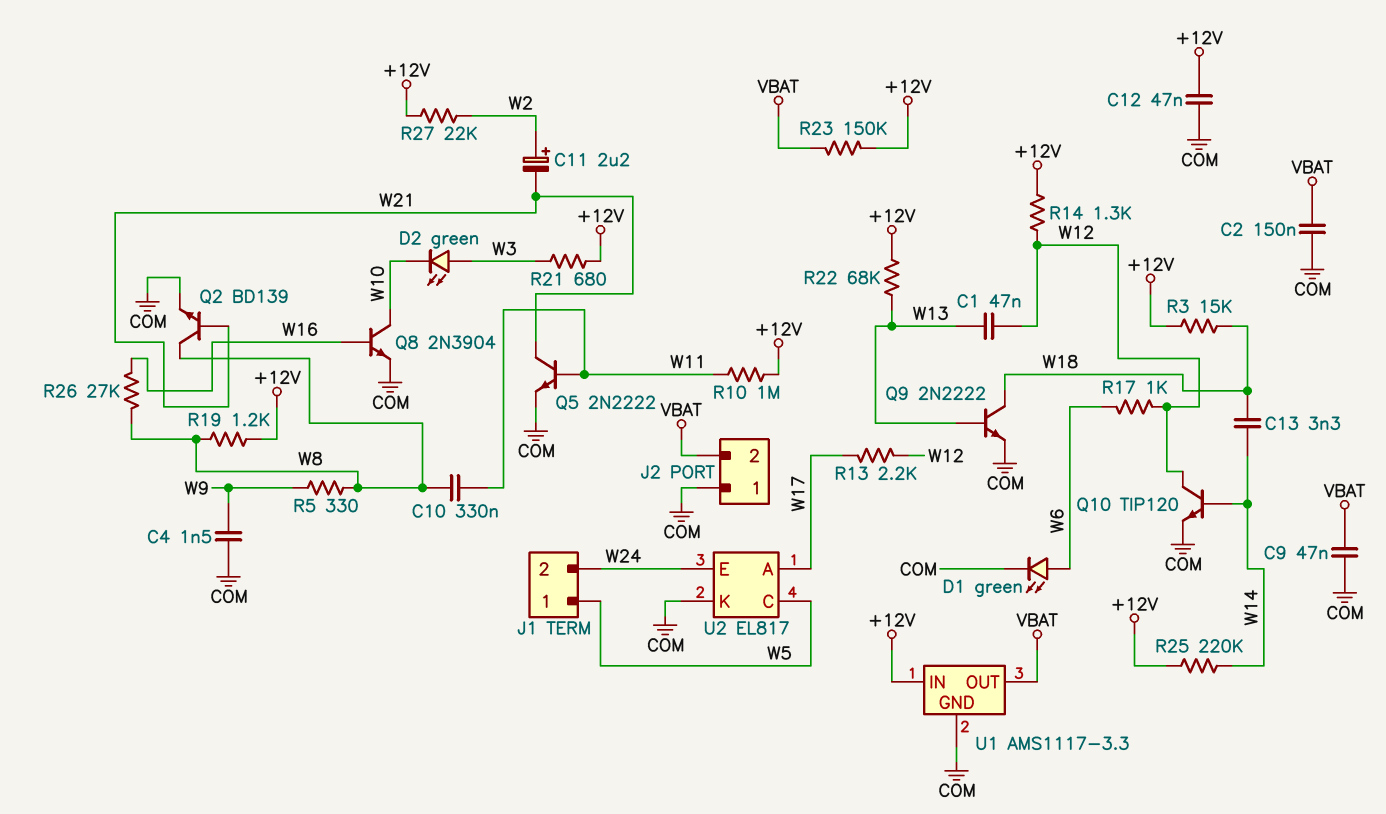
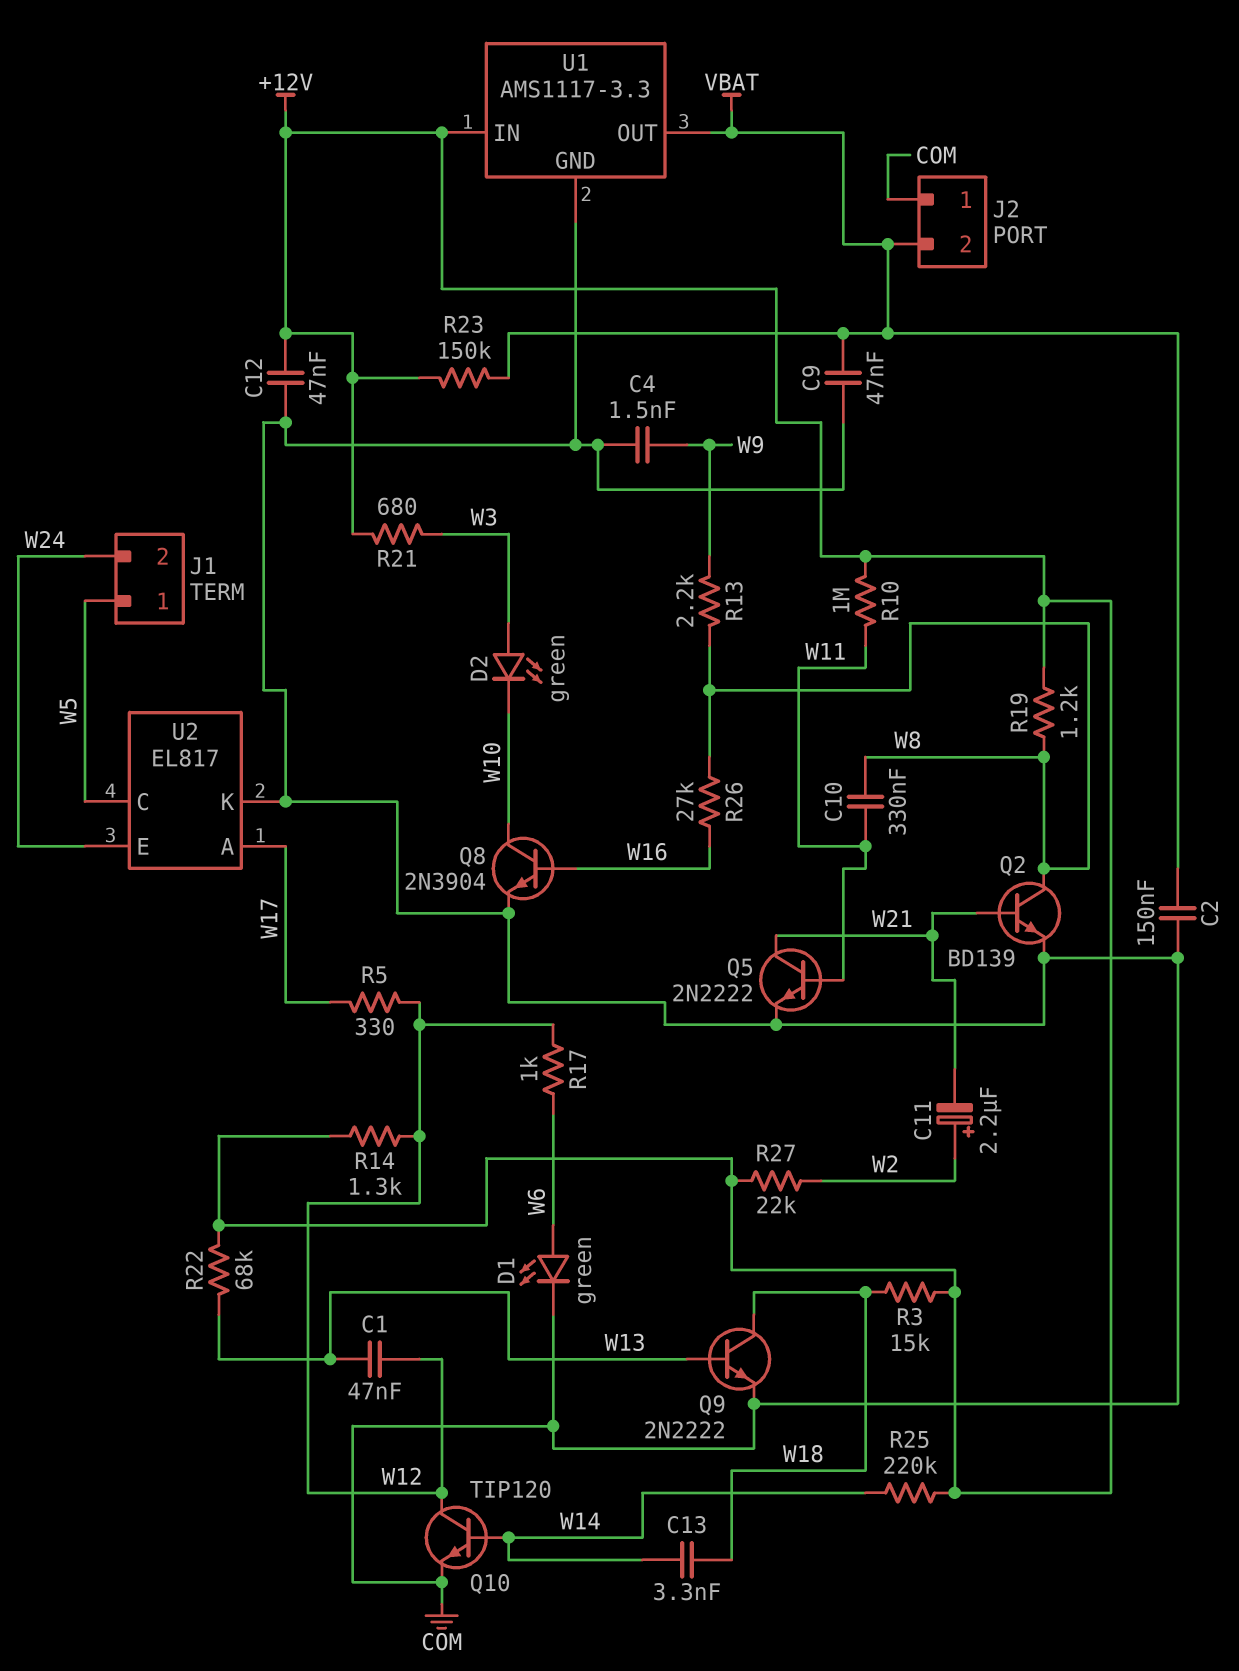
R5: 330 (W8, W9) -> 330 (W12, W17)
R13: 2.2k (W12, W17) -> 2.2k (W8, W9)

